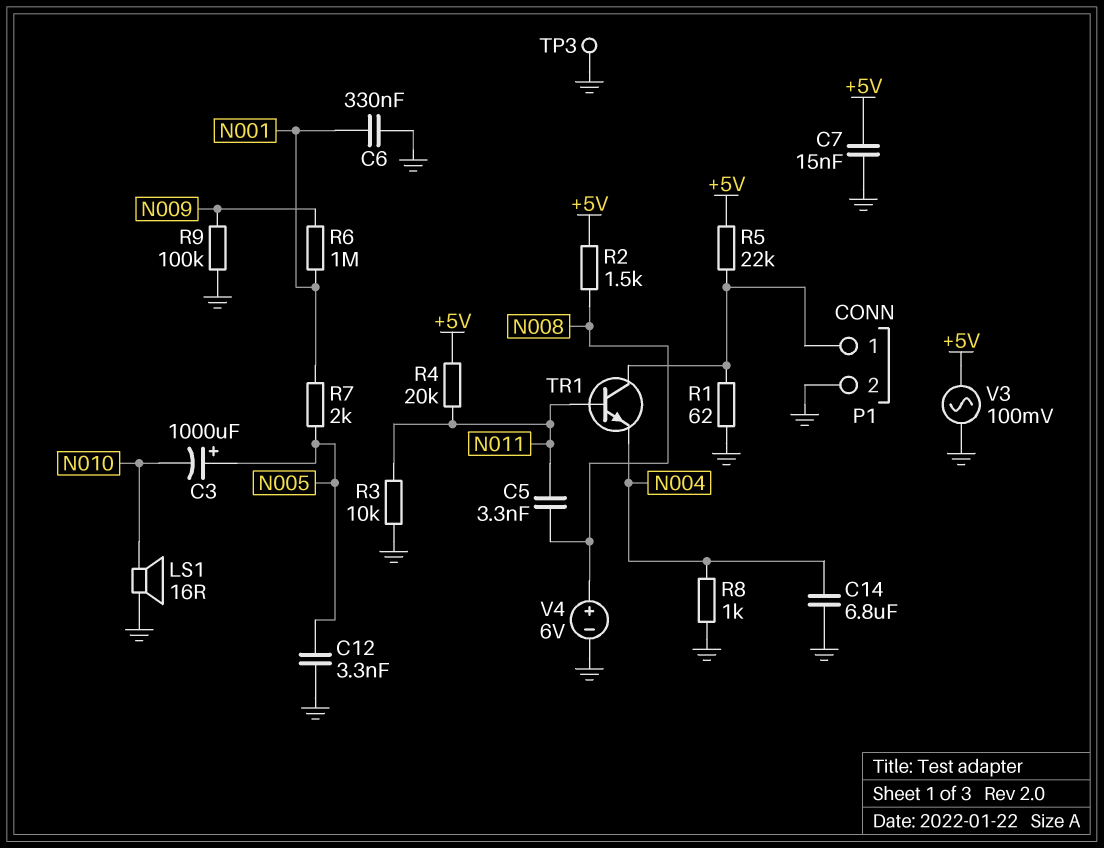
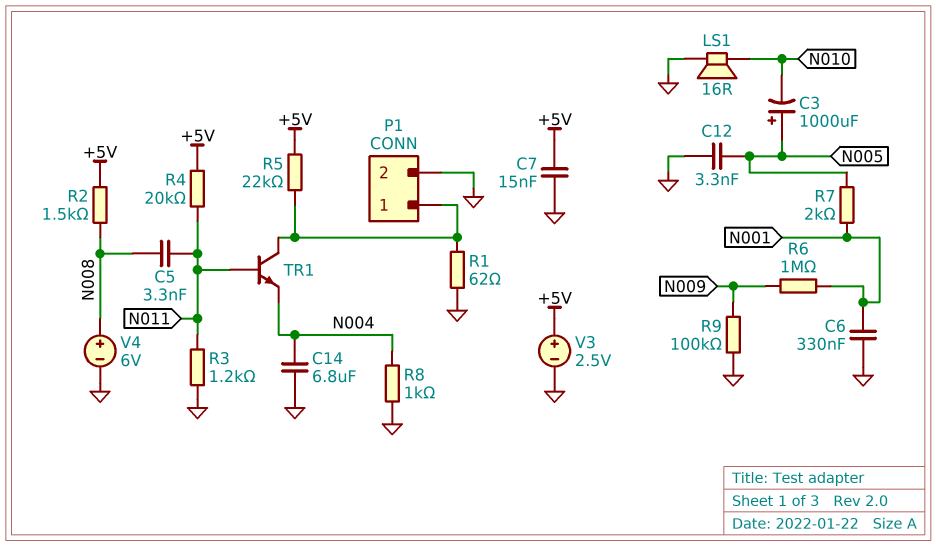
R3: 10k (GND, N011) -> 1.2k (GND, N011)
TP3: test point (GND) -> none
V3: AC 100mV (+5V, GND) -> 2.5V (plus +5V, minus GND)

